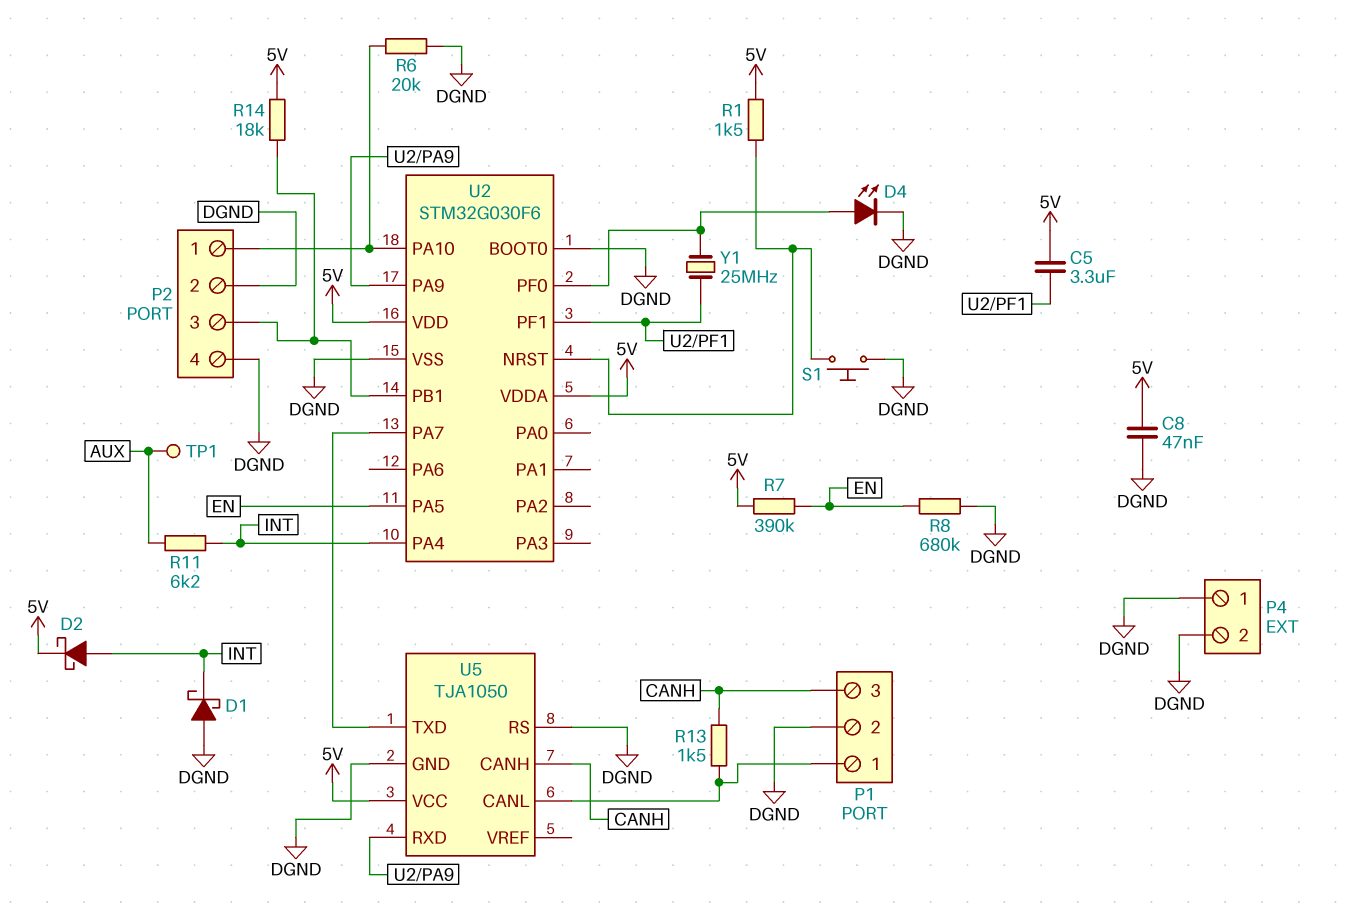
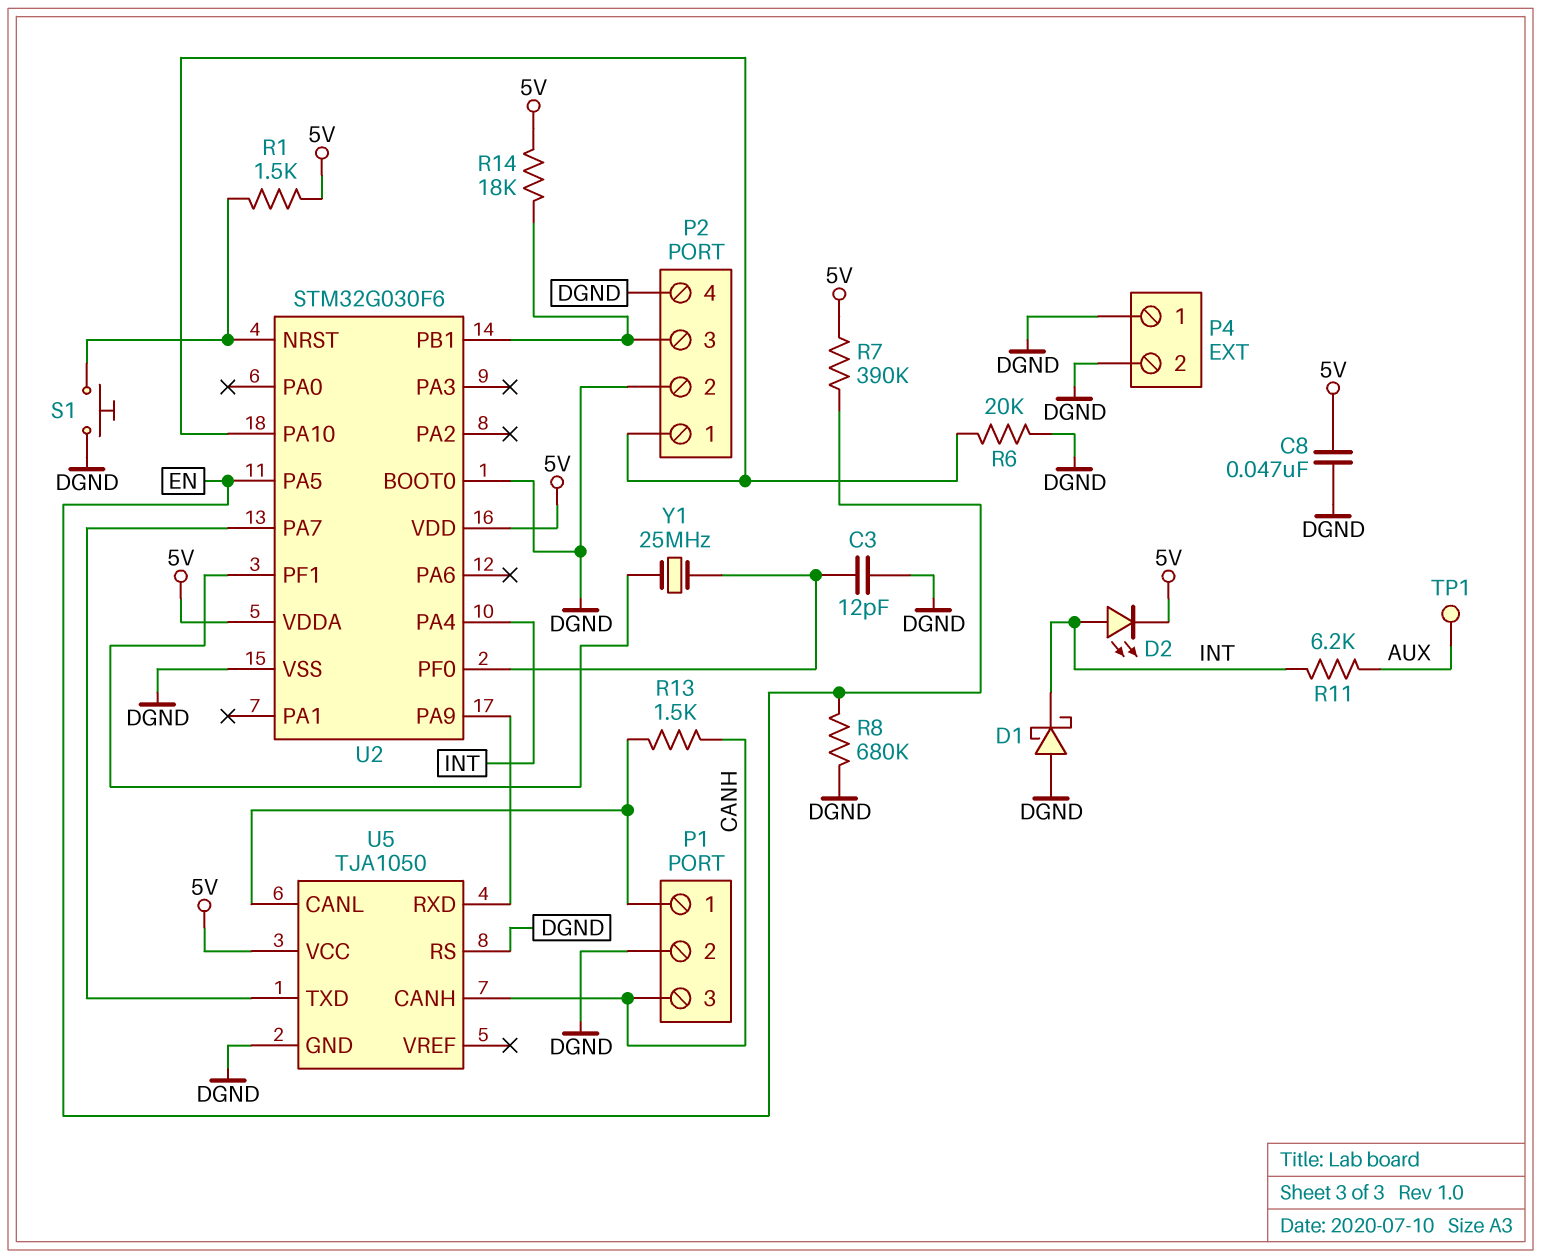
C3: none -> 12pF (DGND, U2/PF0)
C5: 3.3uF (5V, U2/PF1) -> none
D2: schottky (A INT, K 5V) -> LED (A INT, K 5V)
D4: LED (A U2/PF0, K DGND) -> none

